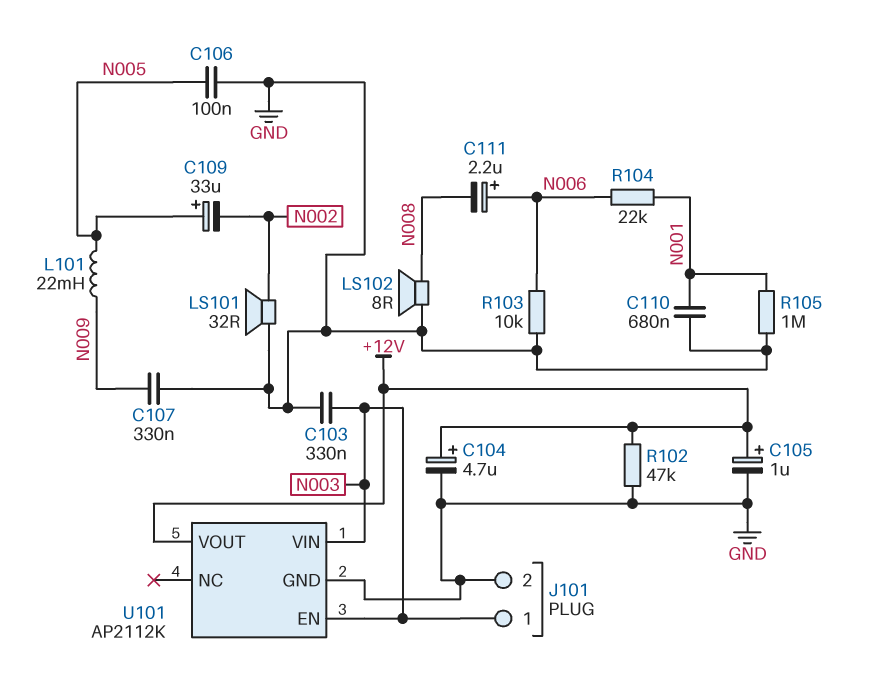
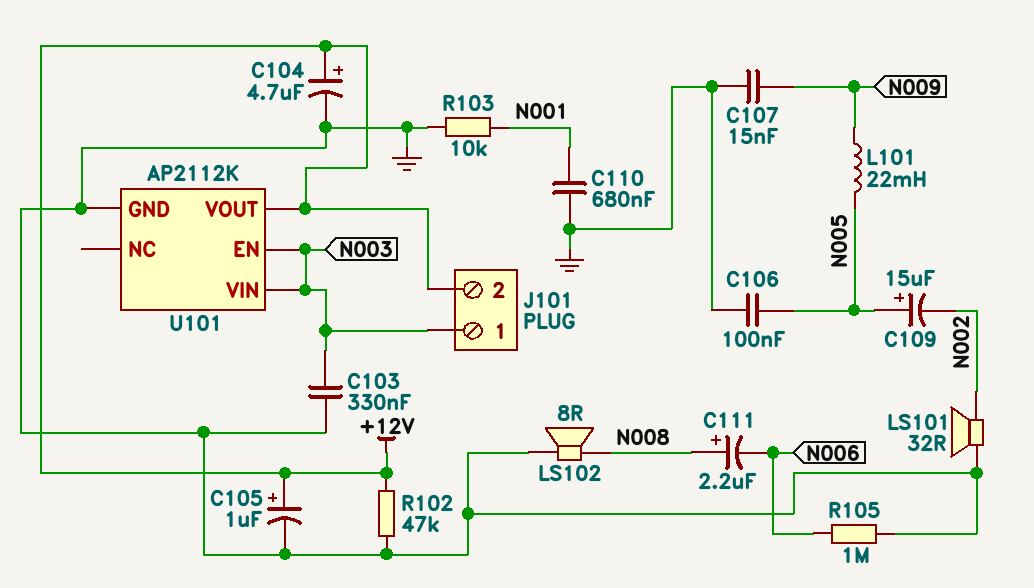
C107: 330nF (GND, N009) -> 15nF (GND, N009)
C109: 33uF (plus N005, minus N002) -> 15uF (plus N005, minus N002)
C111: 2.2uF (plus N006, minus N008) -> 2.2uF (plus N008, minus N006)
J101 pin 2: GND -> +12V
R103: 10k (GND, N006) -> 10k (GND, N001)
R104: 22k (N001, N006) -> none
R105: 1M (GND, N001) -> 1M (GND, N006)

